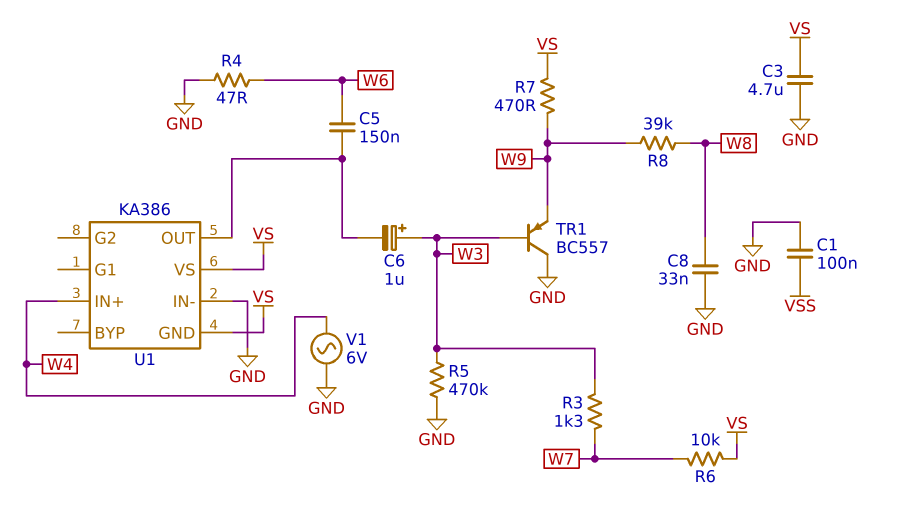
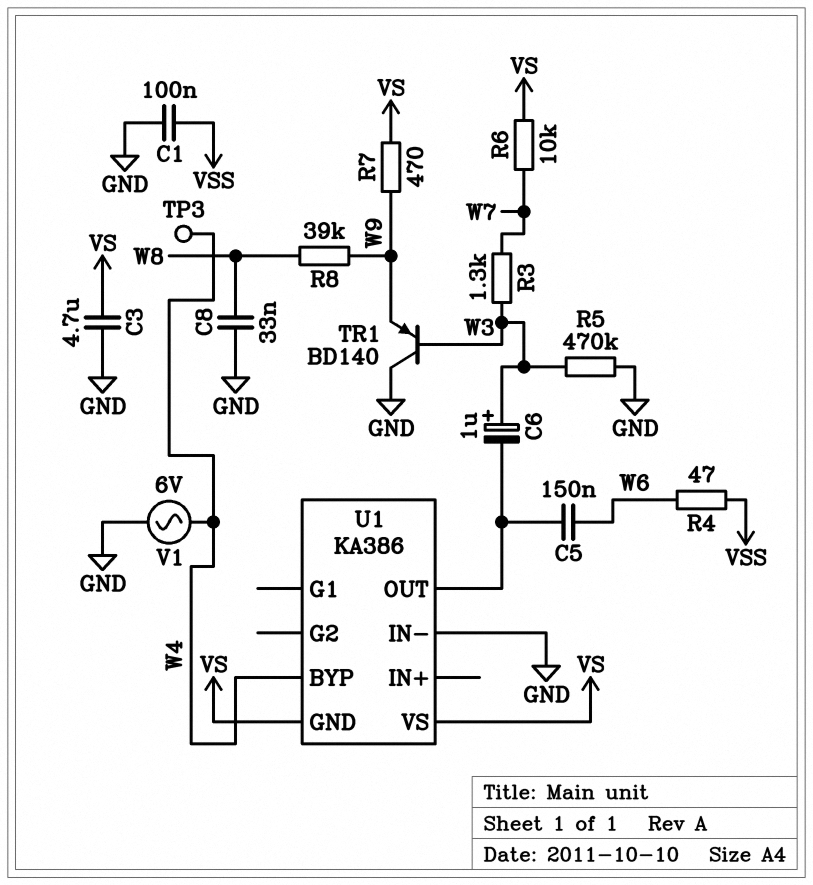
R4: 47 (GND, W6) -> 47 (VSS, W6)
TP3: none -> test point (W4)
TR1: PNP BC557 (B W3, C GND, E W9) -> PNP BD140 (B W3, C GND, E W9)
U1 pin BYP: none -> W4
U1 pin IN+: W4 -> none

